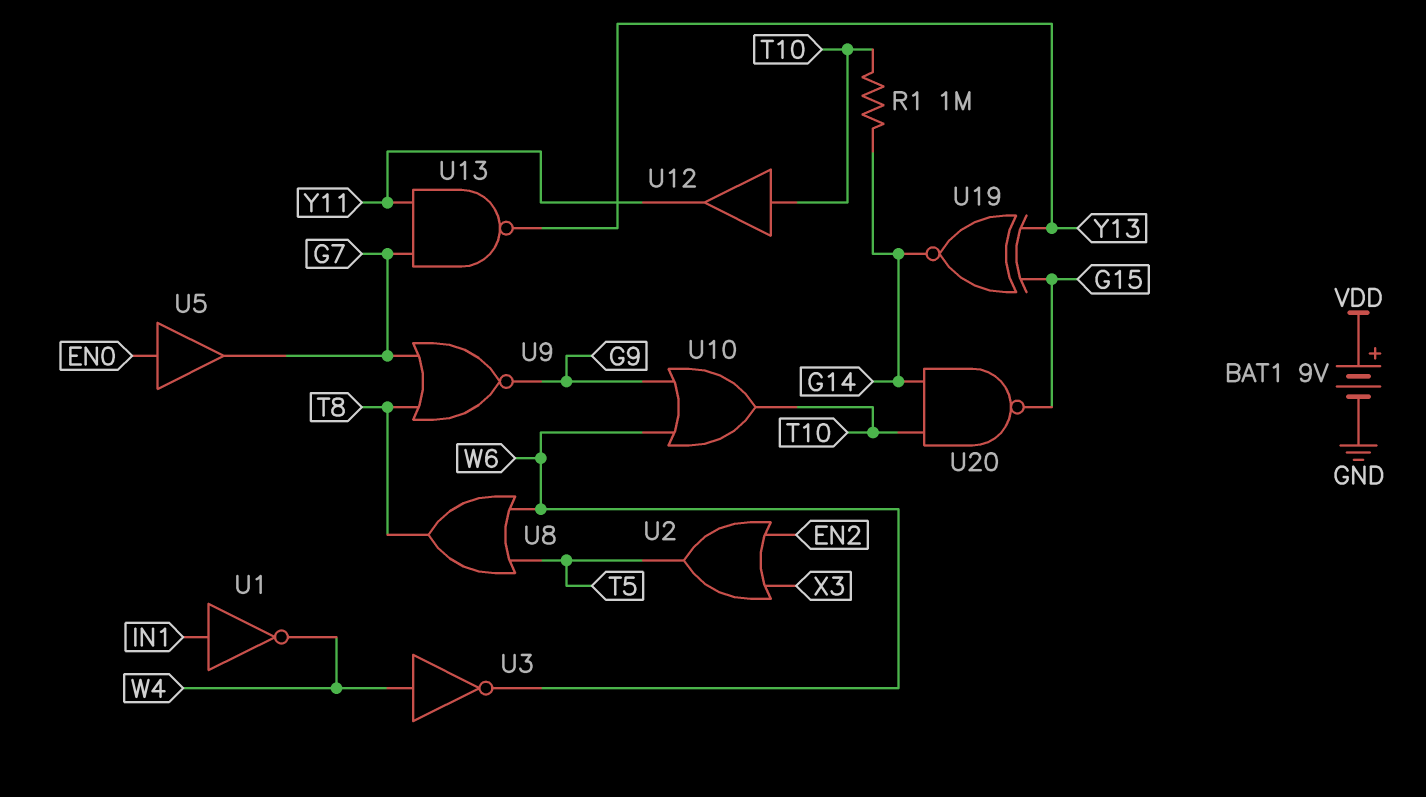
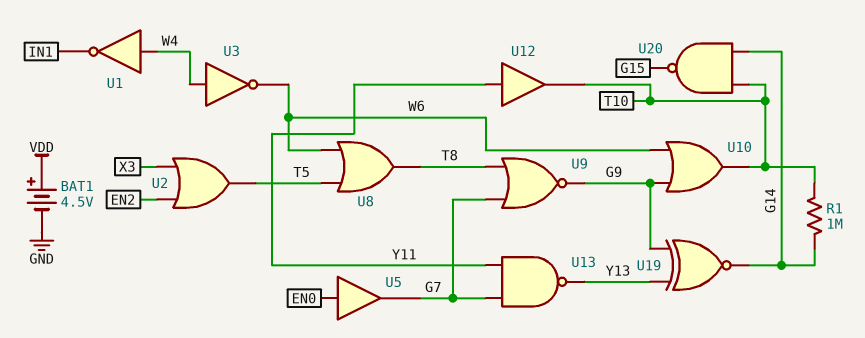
BAT1: 9V (plus VDD, minus GND) -> 4.5V (plus VDD, minus GND)
U1: NOT (in IN1, out W4) -> NOT (in W4, out IN1)
U12: buffer (in T10, out Y11) -> buffer (in Y11, out T10)
U19: XNOR (in G15, in Y13, out G14) -> XNOR (in G9, in Y13, out G14)

